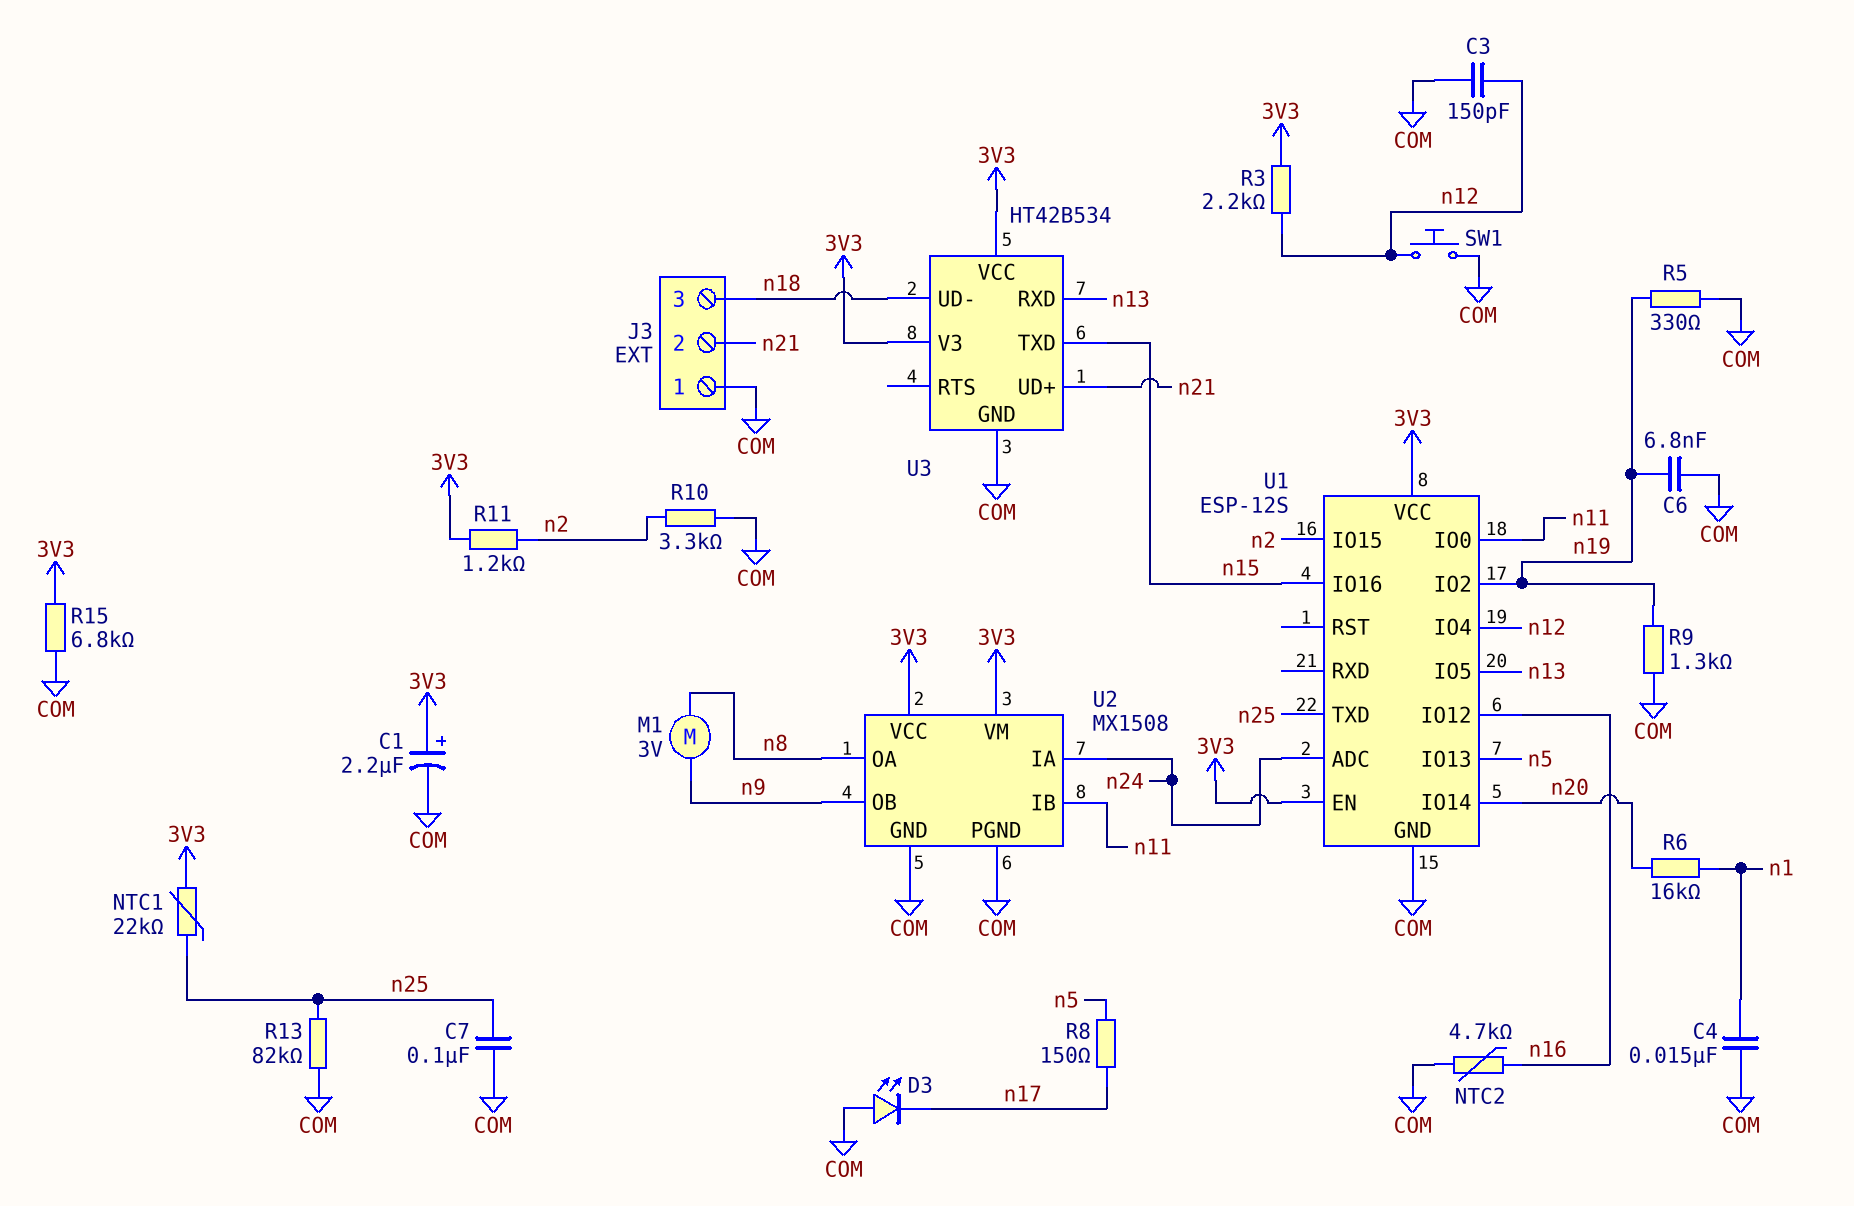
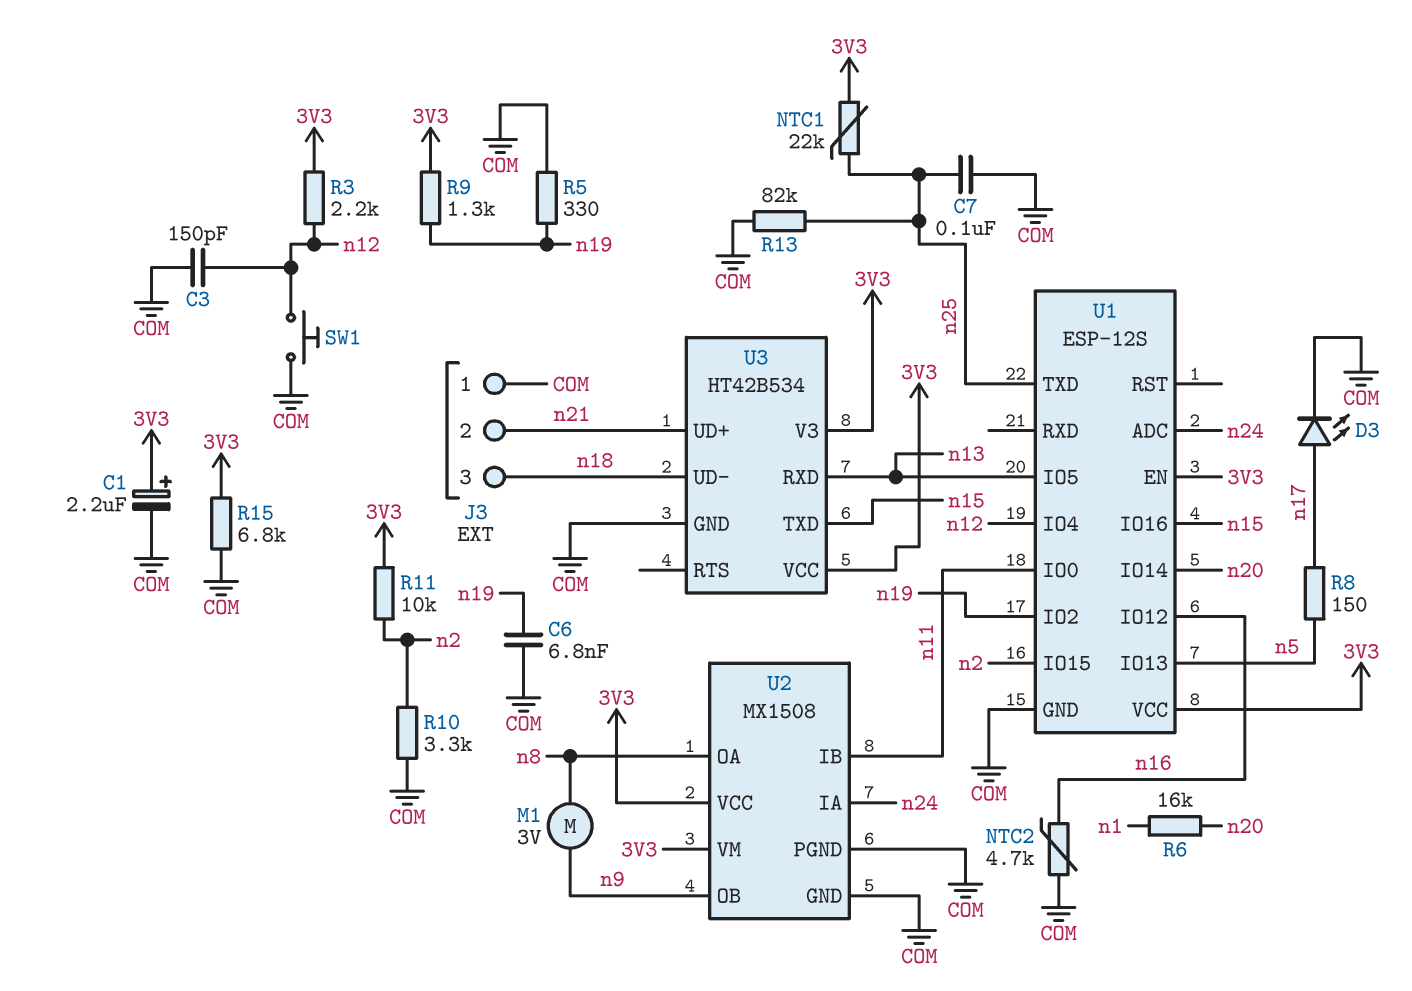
C4: 15nF (COM, n1) -> none
D3: LED (A COM, K n17) -> LED (A n17, K COM)
R9: 1.3k (COM, n19) -> 1.3k (3V3, n19)
R11: 1.2k (3V3, n2) -> 10k (3V3, n2)

